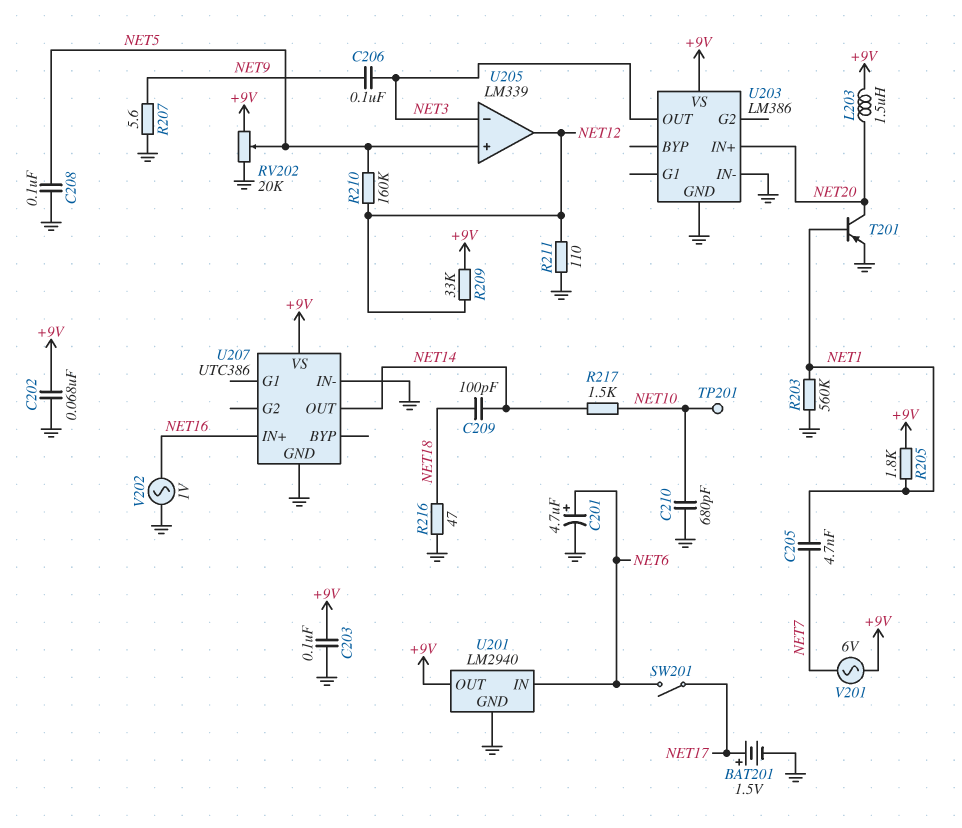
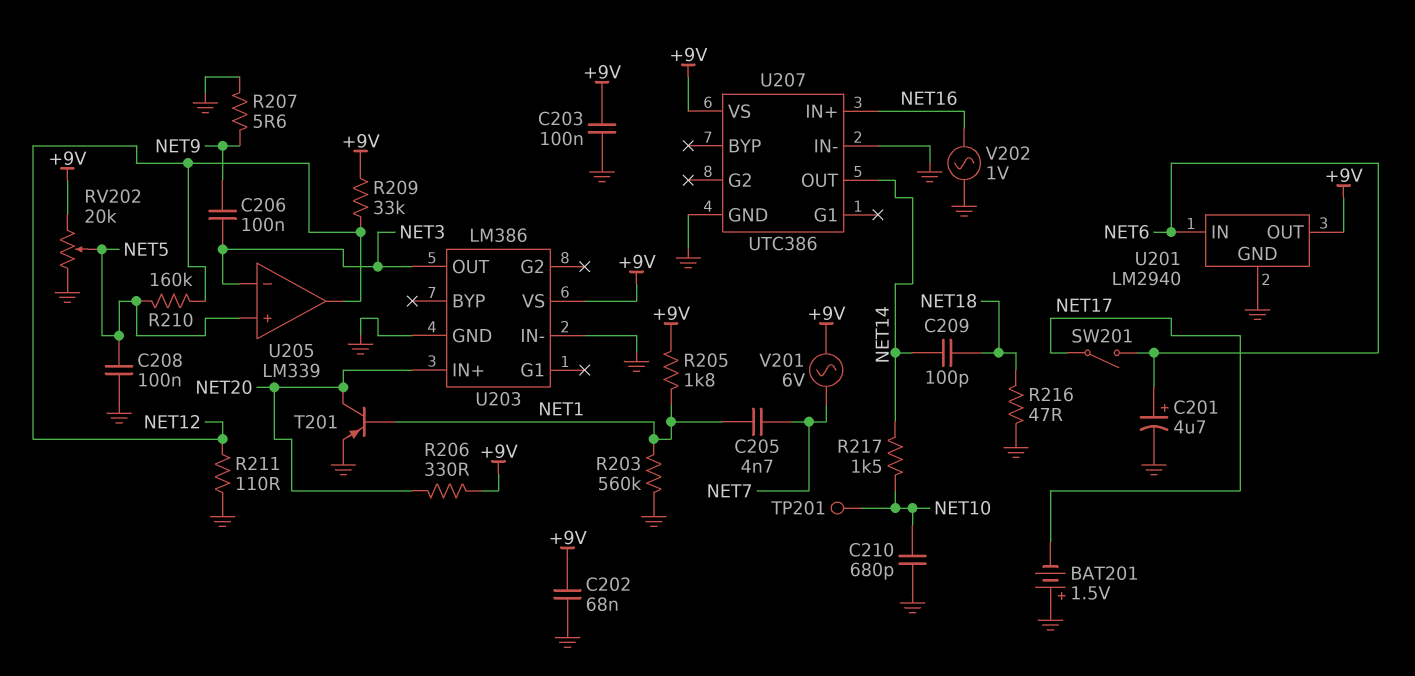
BAT201: 1.5V (plus NET17, minus GND) -> 1.5V (plus GND, minus NET17)
L203: 1.5uH (+9V, NET20) -> none
R206: none -> 330 (+9V, NET20)

